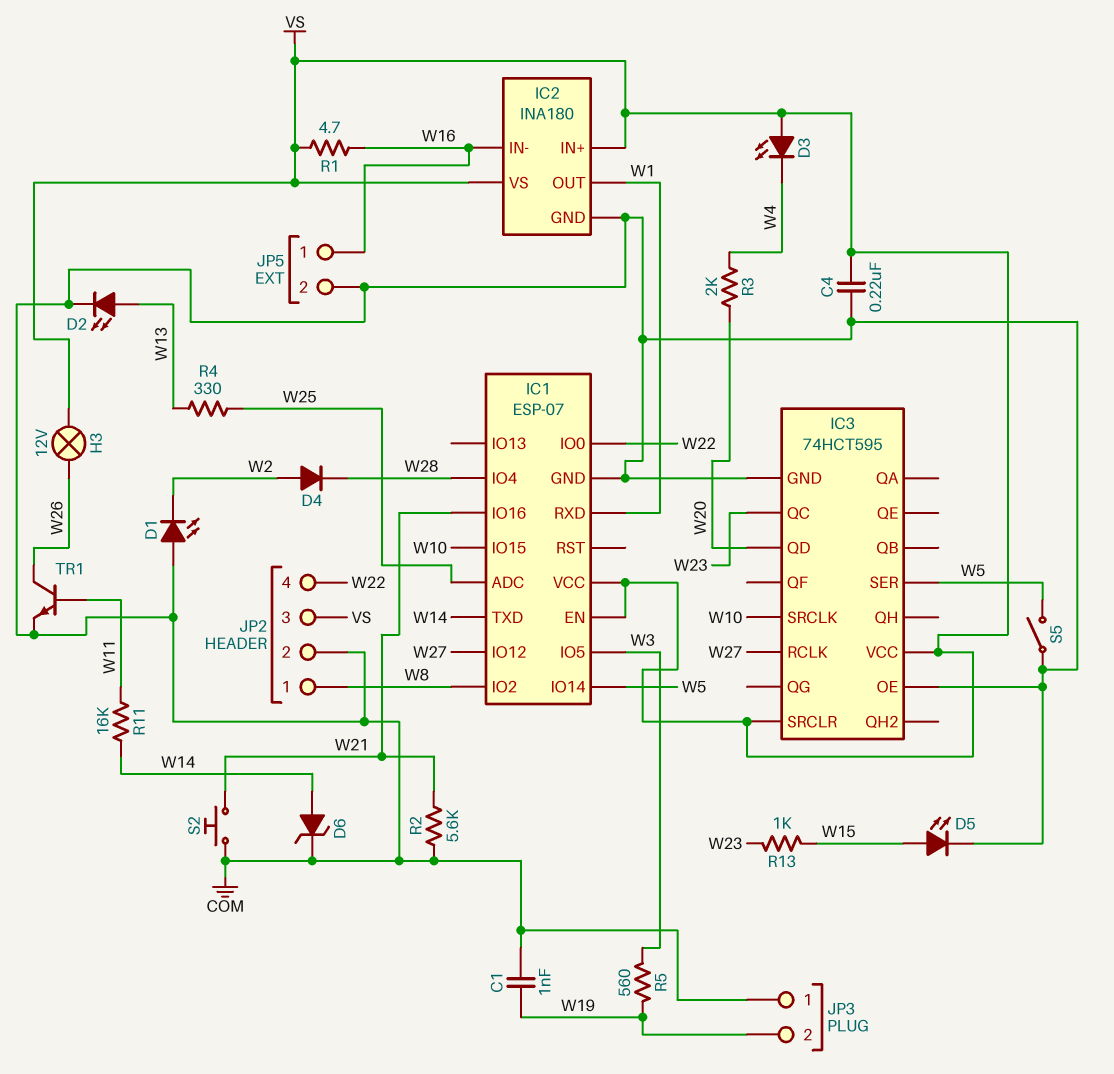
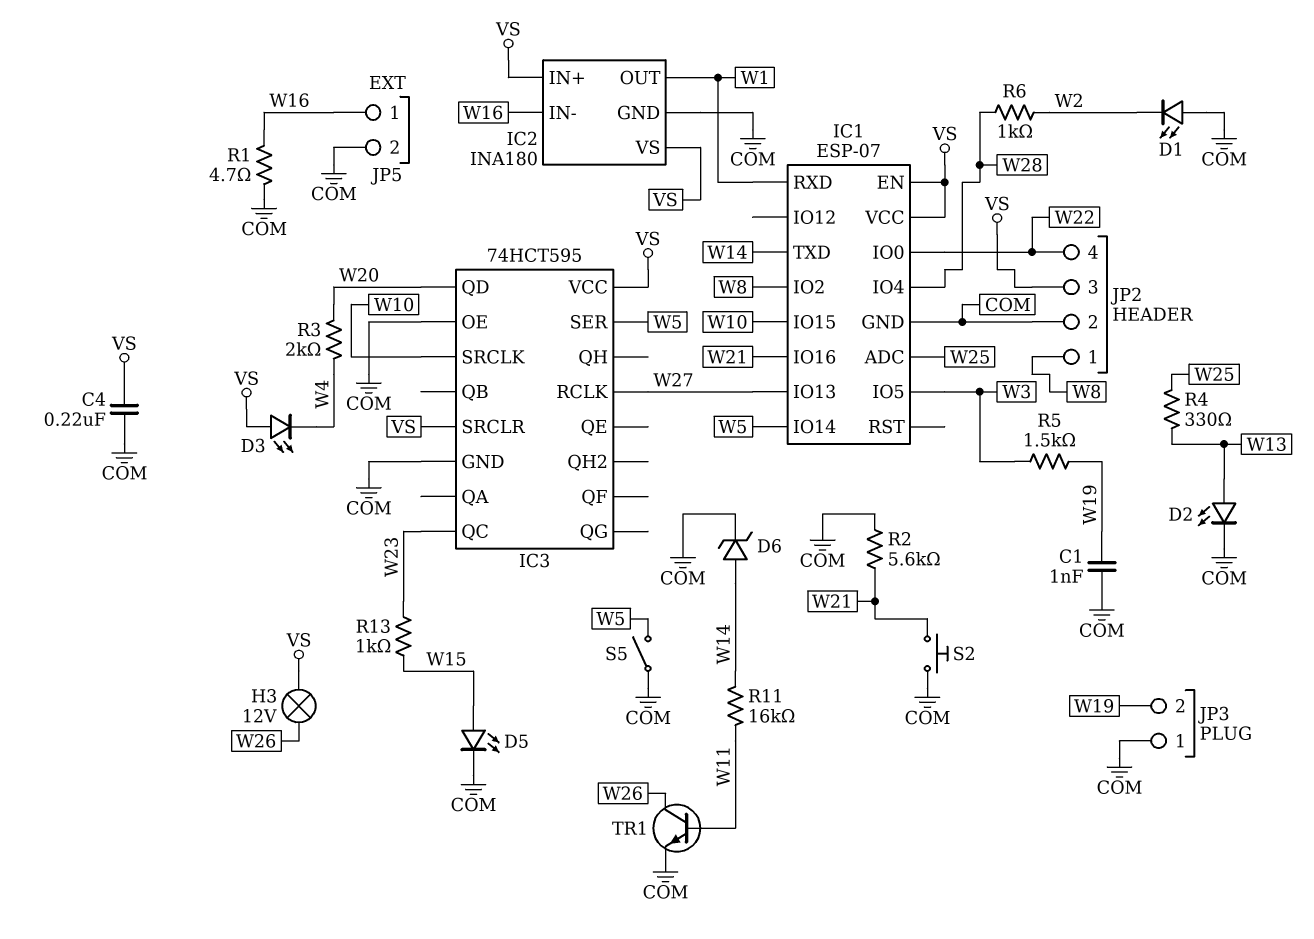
D4: diode (A W2, K W28) -> none
IC1 pin IO12: W27 -> none
IC1 pin IO13: none -> W27
R1: 4.7 (VS, W16) -> 4.7 (COM, W16)
R5: 560 (W3, W19) -> 1.5k (W3, W19)
R6: none -> 1k (W2, W28)

